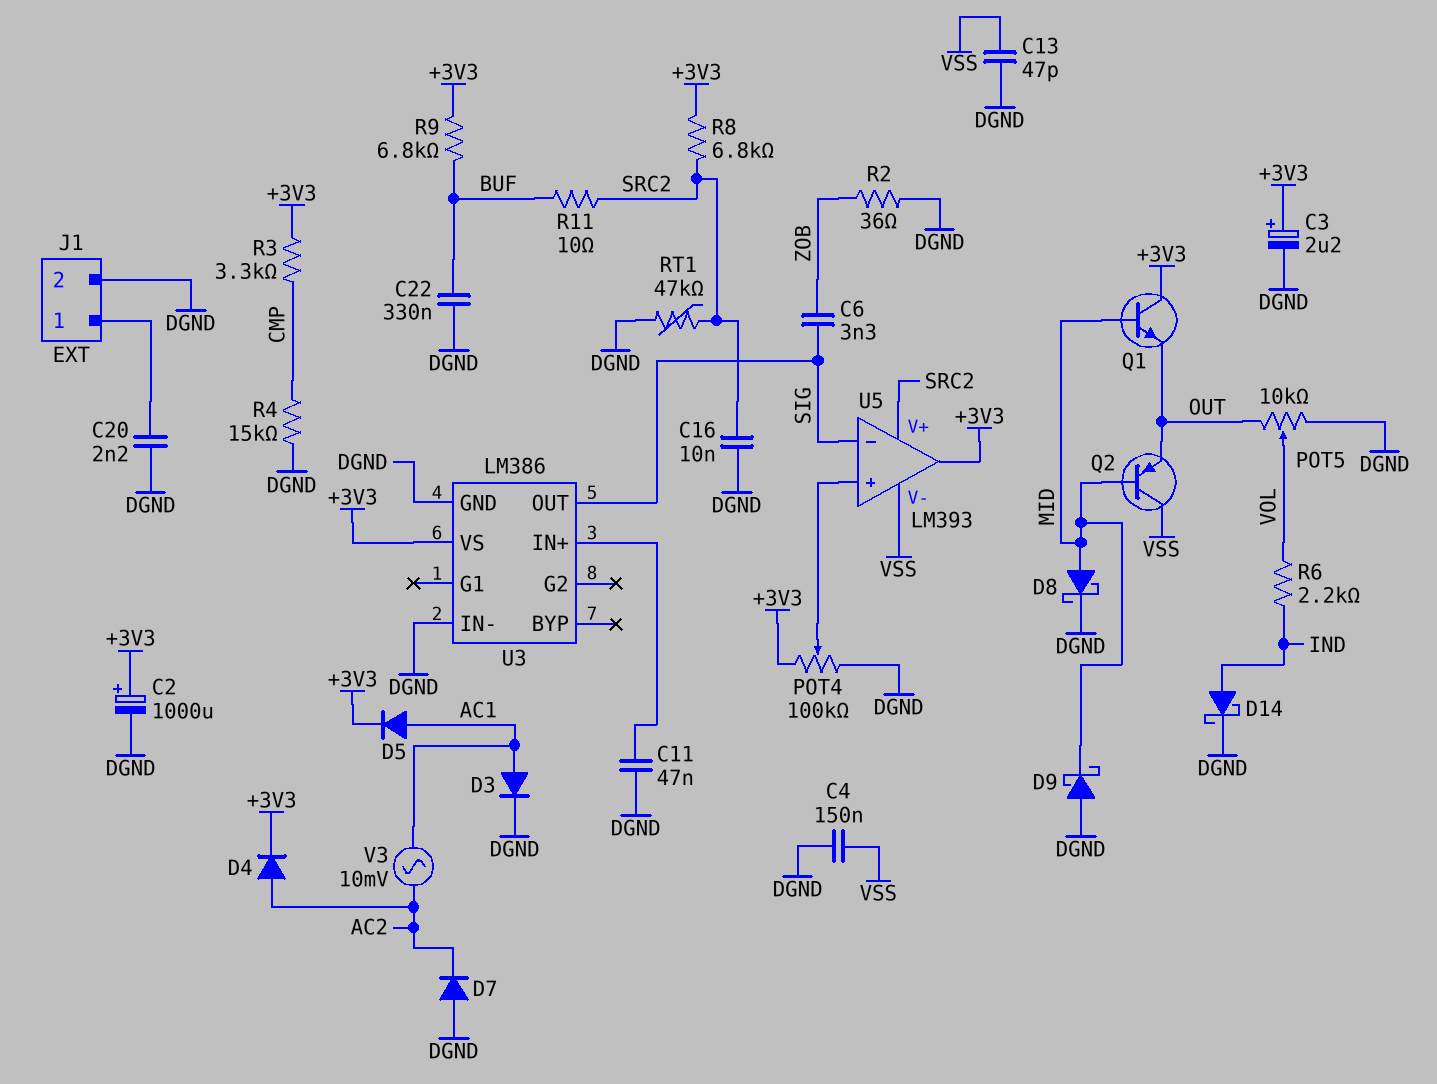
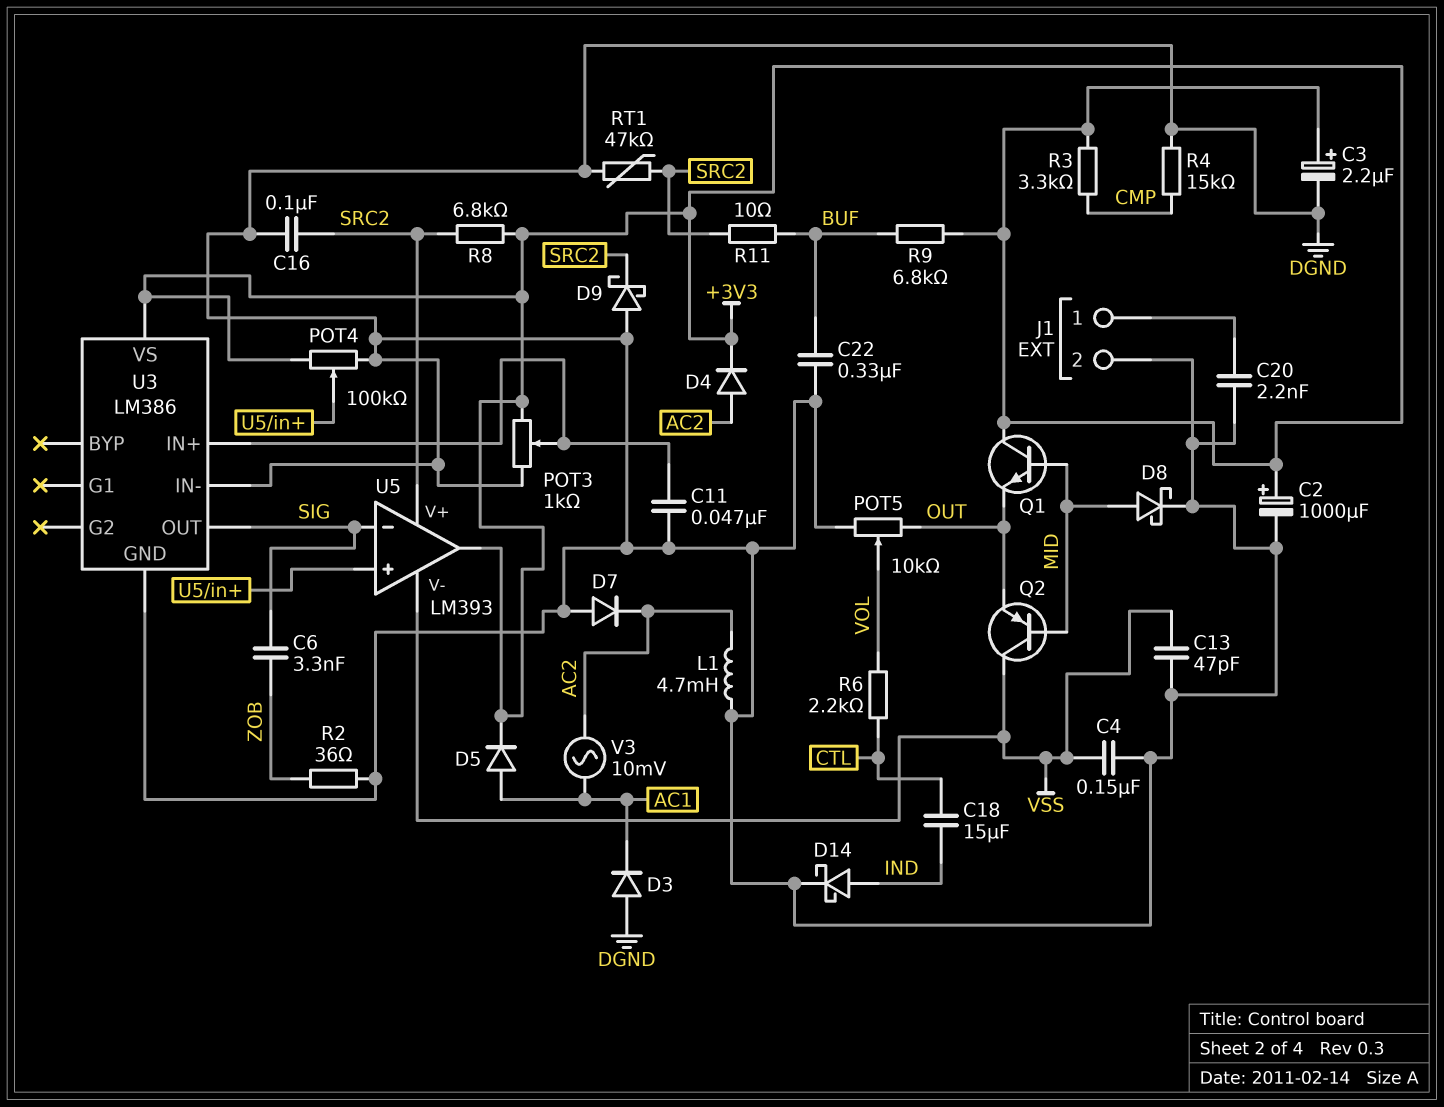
C16: 10nF (DGND, SRC2) -> 100nF (DGND, SRC2)
C18: none -> 15uF (CTL, IND)
D3: diode (A AC1, K DGND) -> diode (A DGND, K AC1)
D9: schottky (A DGND, K MID) -> schottky (A DGND, K SRC2)
L1: none -> 4.7mH (AC2, DGND)
POT3: none -> 1k (+3V3, DGND, wiper U3/IN+)
R6: 2.2k (IND, VOL) -> 2.2k (CTL, VOL)

